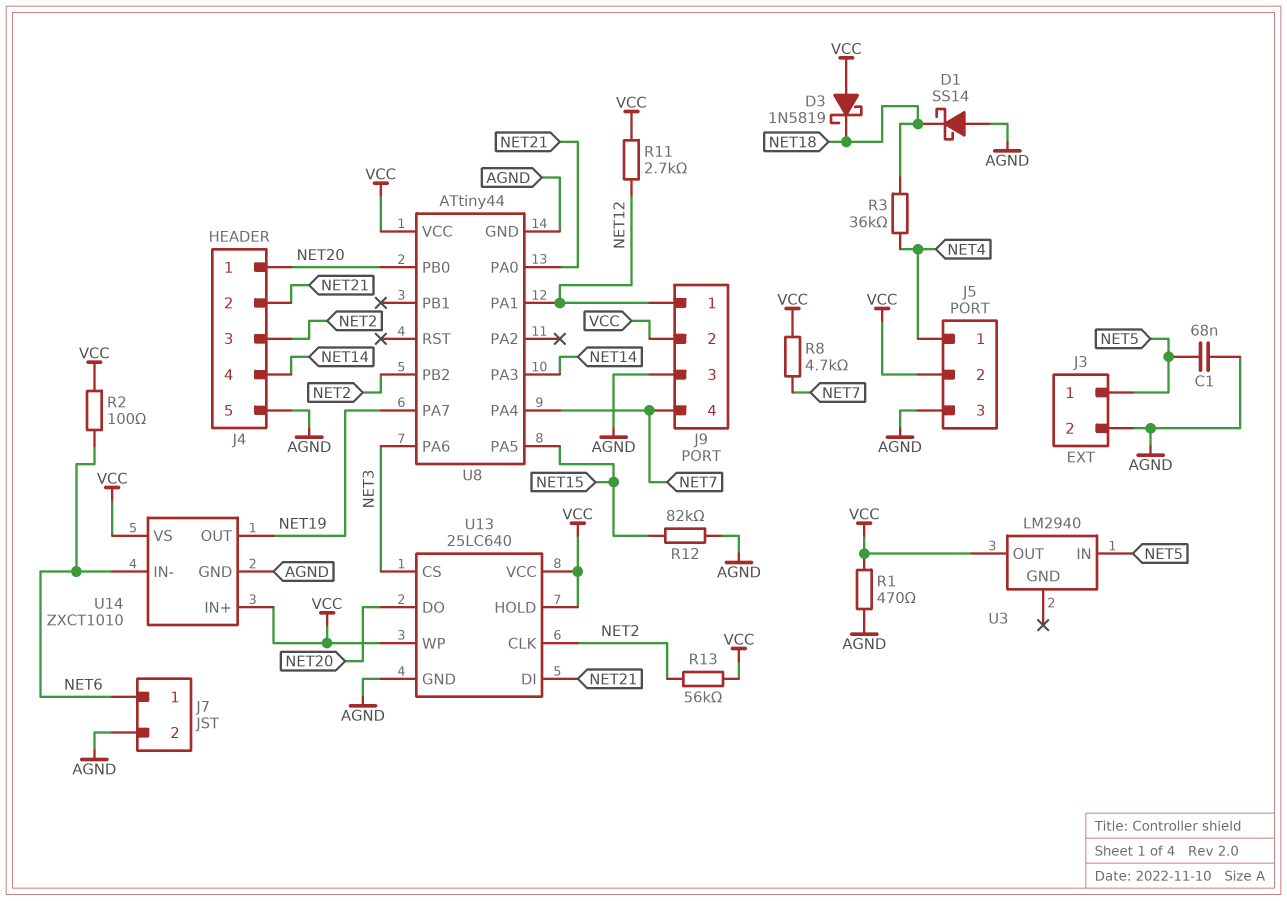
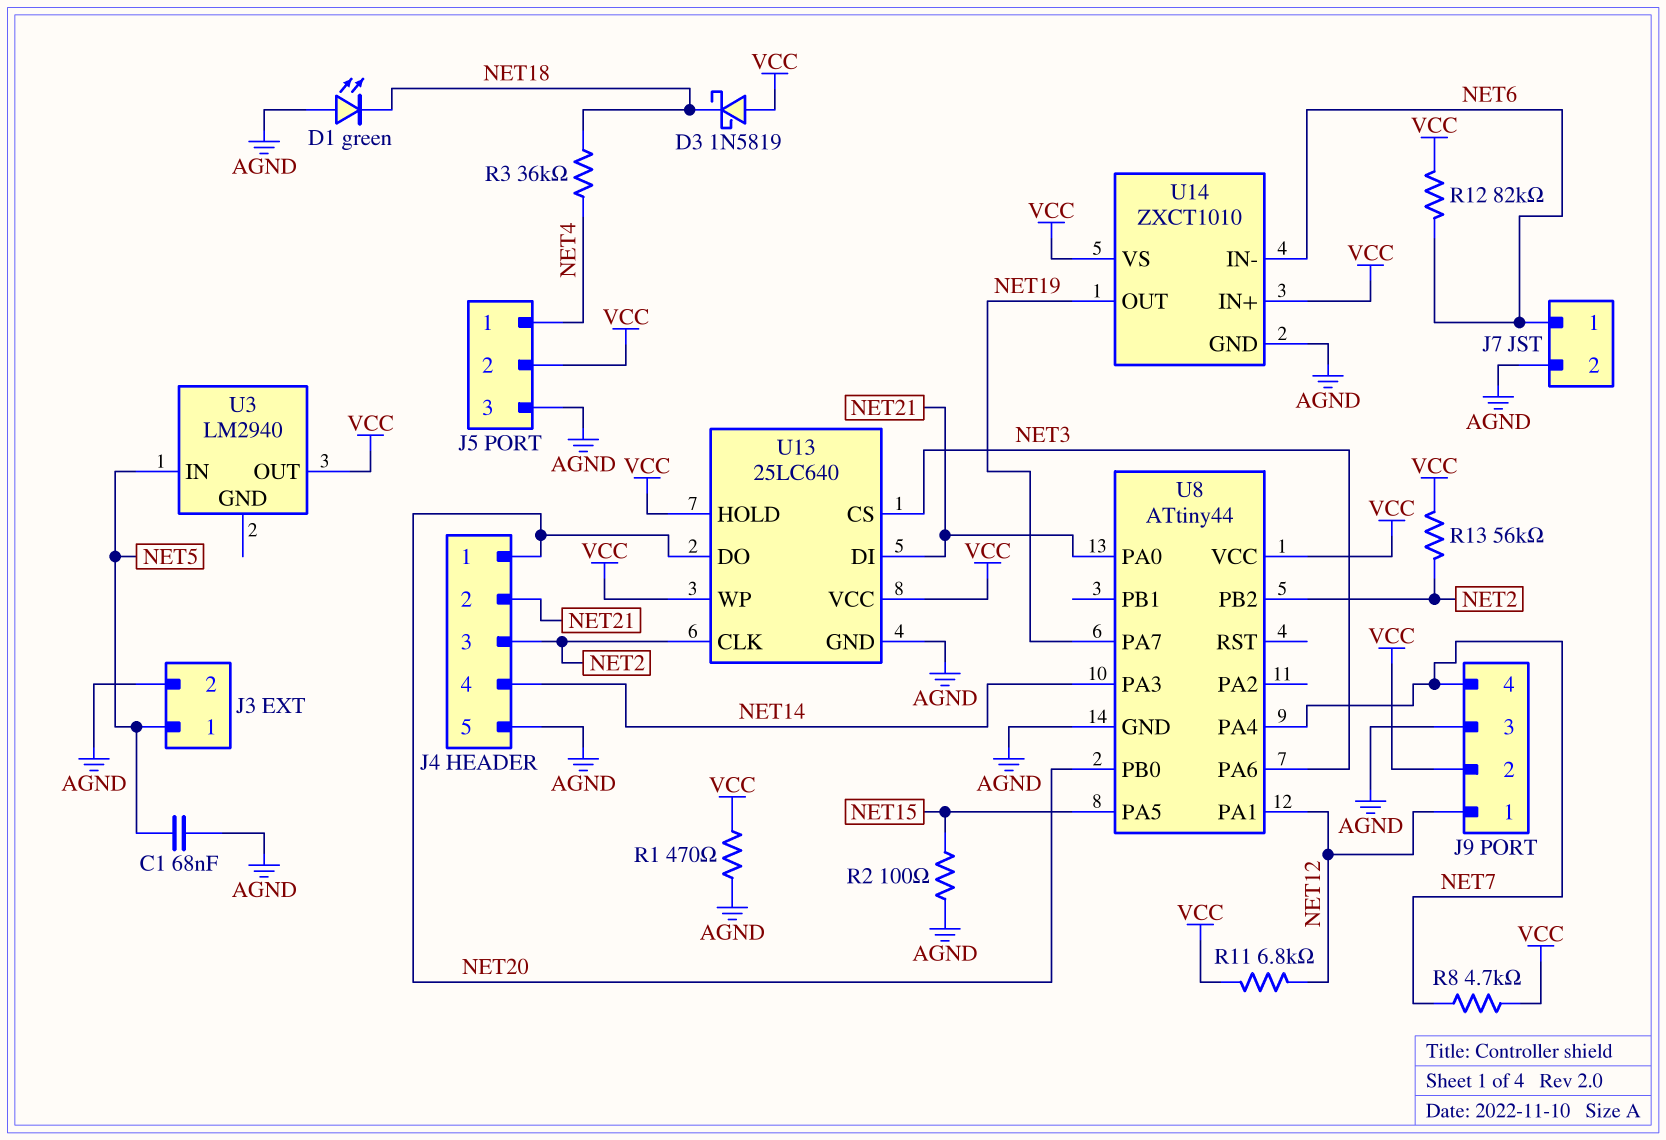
D1: schottky SS14 (A AGND, K NET18) -> LED green (A AGND, K NET18)
R2: 100 (NET6, VCC) -> 100 (AGND, NET15)
R11: 2.7k (NET12, VCC) -> 6.8k (NET12, VCC)
R12: 82k (AGND, NET15) -> 82k (NET6, VCC)

